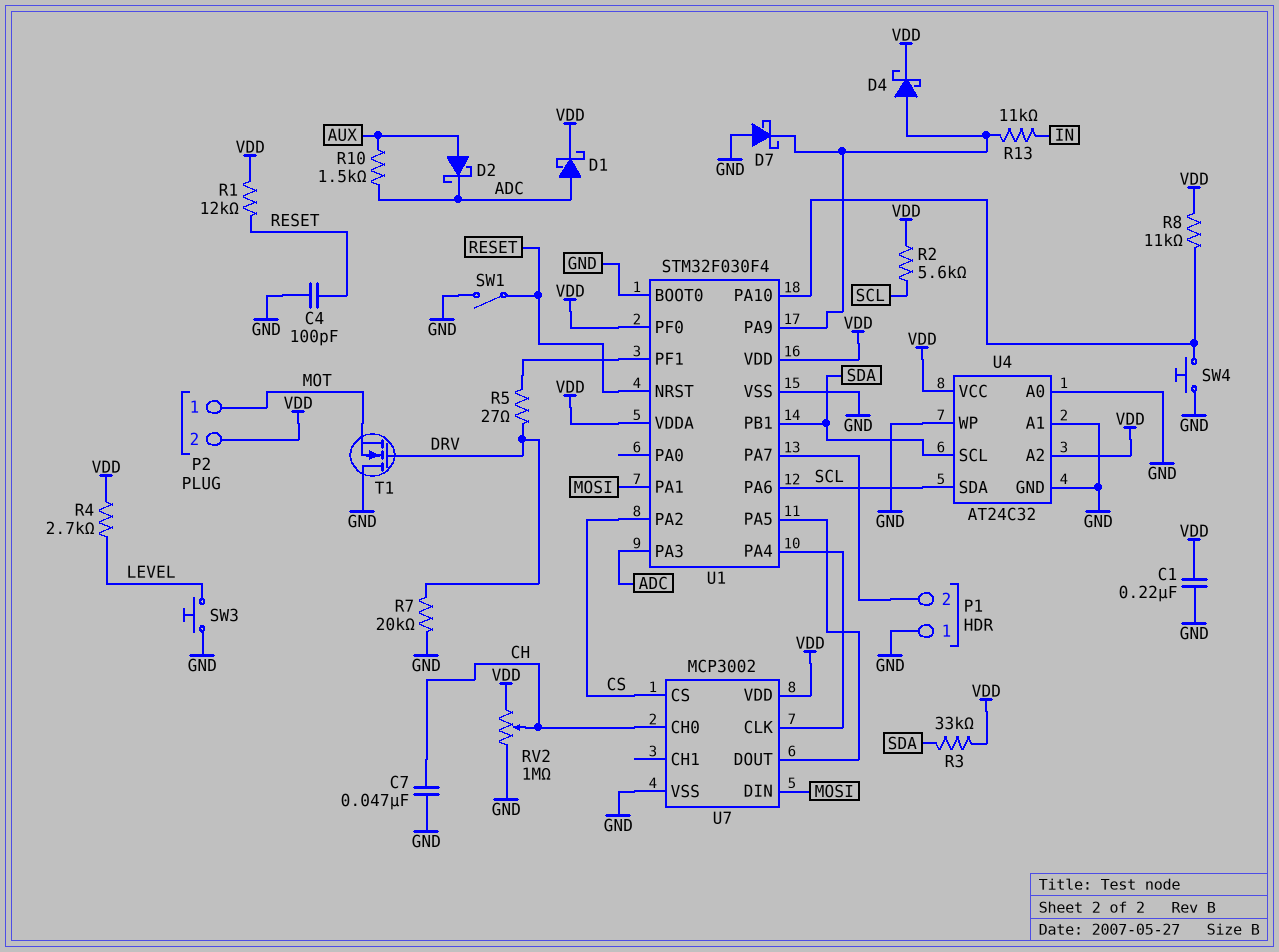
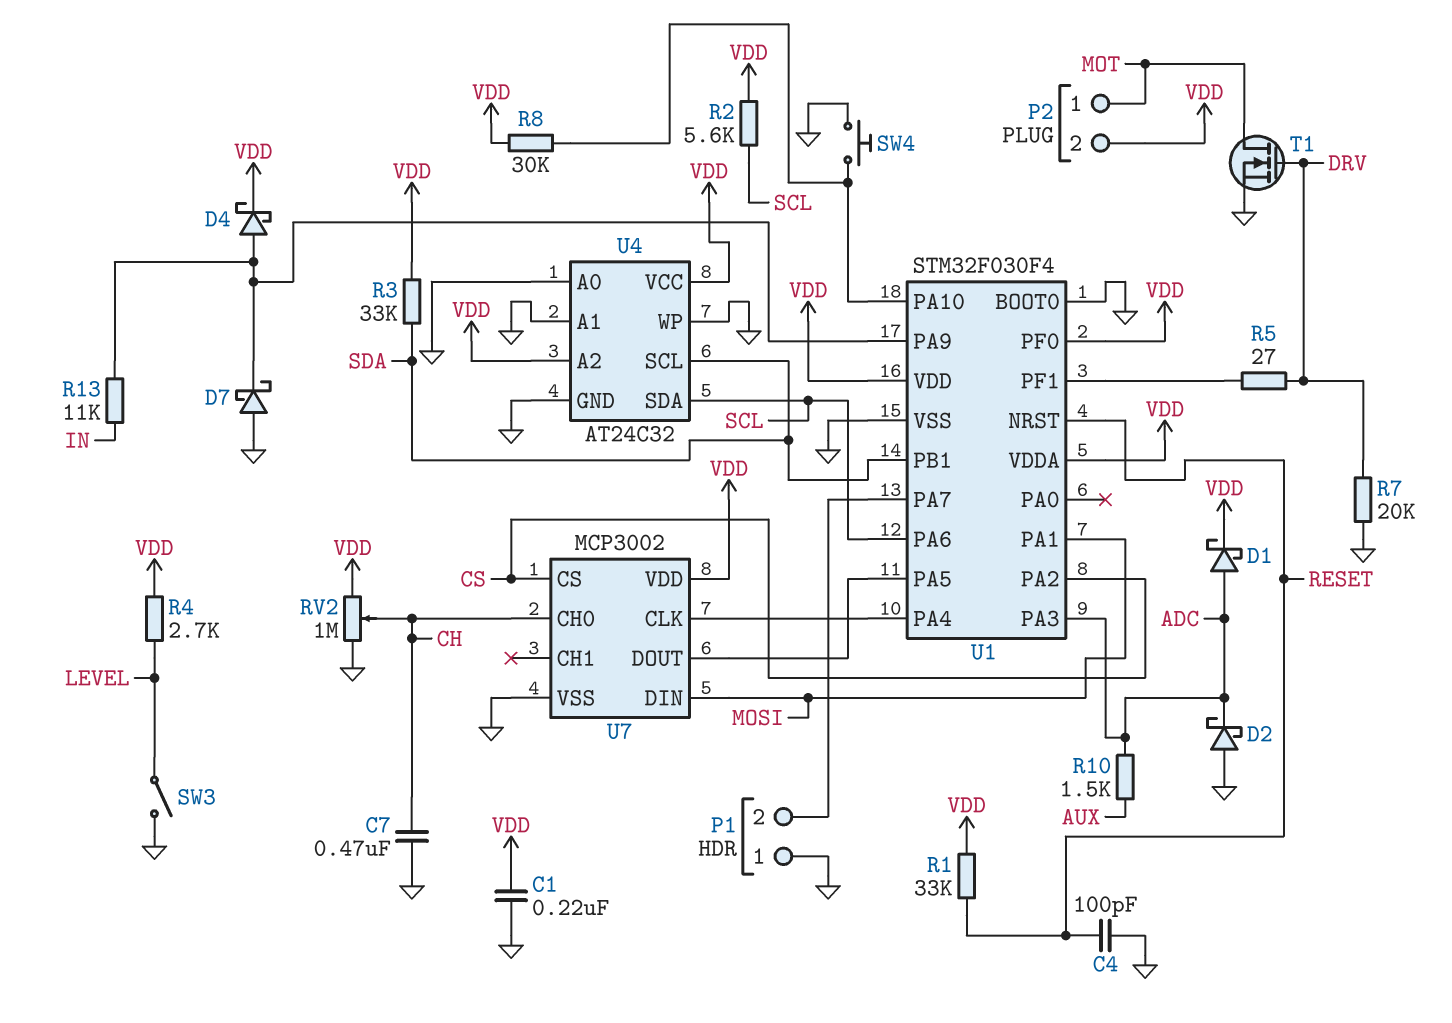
C7: 47nF (CH, GND) -> 470nF (CH, GND)
D2: schottky (A AUX, K ADC) -> schottky (A GND, K ADC)
R1: 12k (RESET, VDD) -> 33k (RESET, VDD)
R8: 11k (U1/PA10, VDD) -> 30k (U1/PA10, VDD)
SW1: switch (GND, RESET) -> none
SW3: button (GND, LEVEL) -> switch (GND, LEVEL)
T1: NMOS (G DRV, D GND, S MOT) -> NMOS (G DRV, D MOT, S GND)

